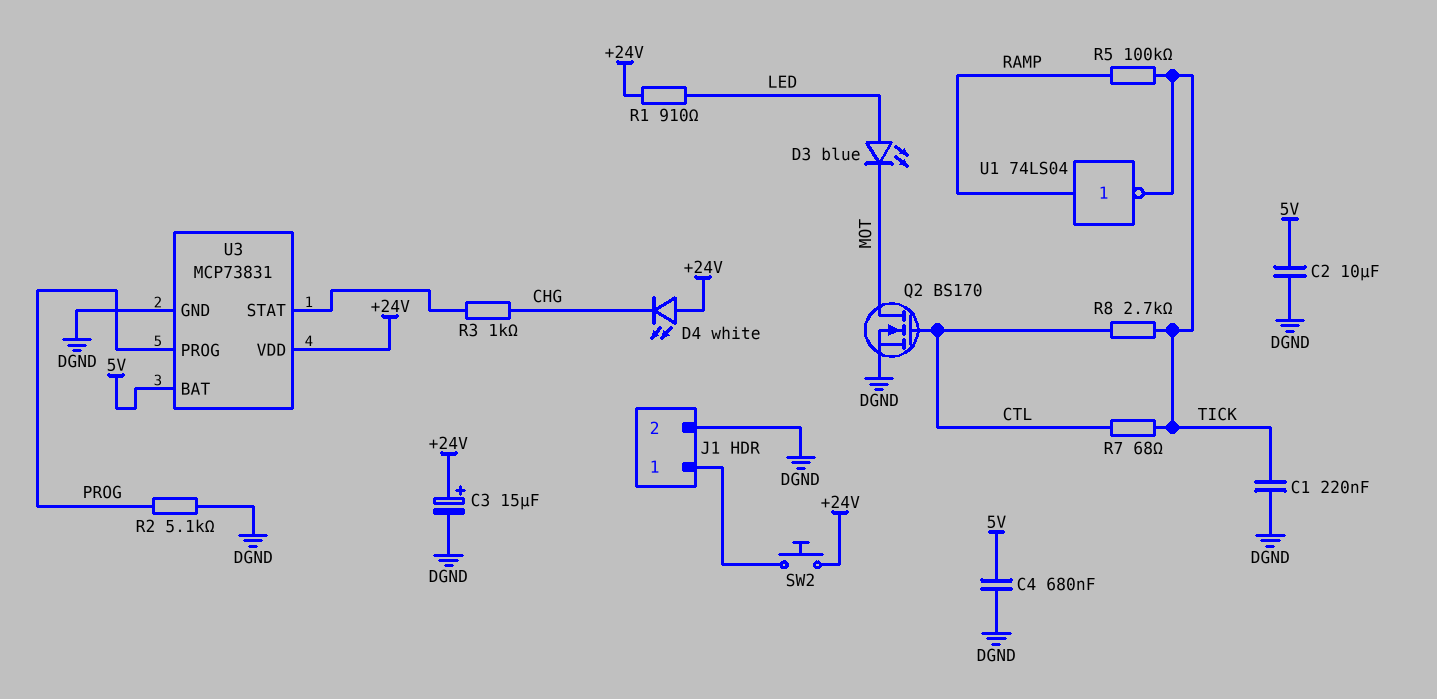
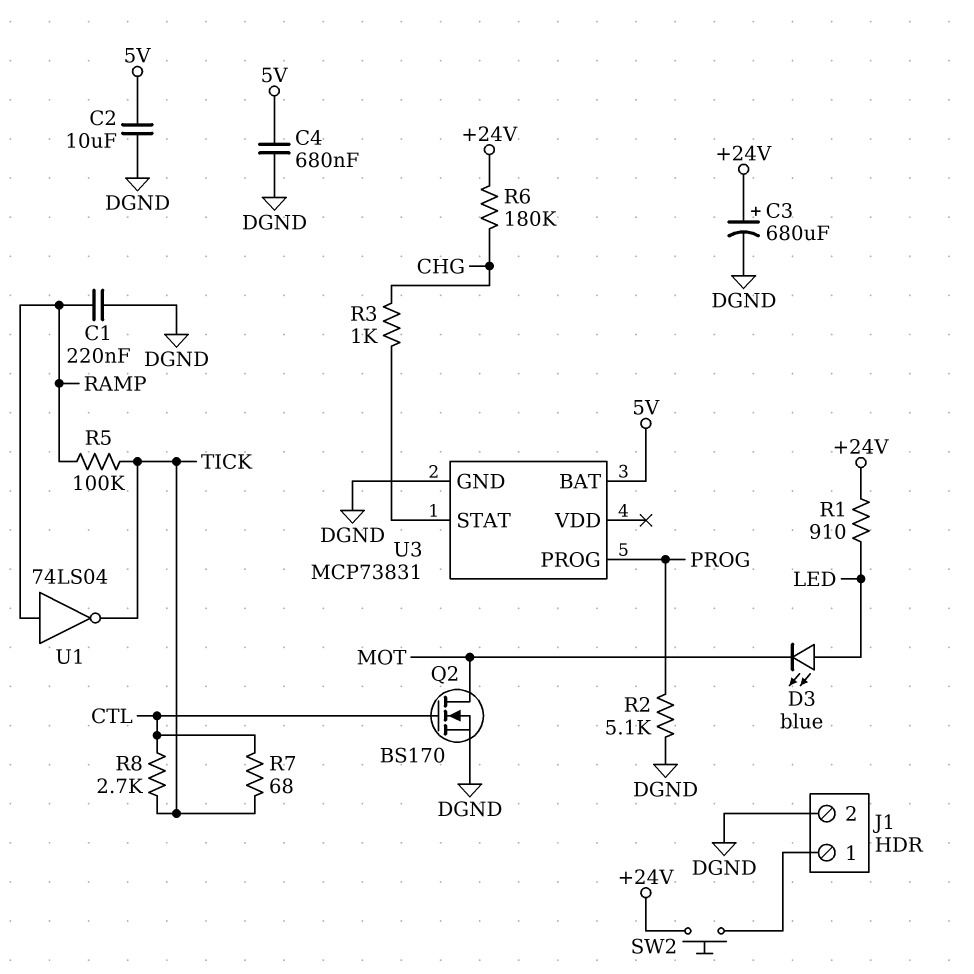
C1: 220nF (DGND, TICK) -> 220nF (DGND, RAMP)
C3: 15uF (plus +24V, minus DGND) -> 680uF (plus +24V, minus DGND)
D4: LED white (A +24V, K CHG) -> none
R6: none -> 180k (+24V, CHG)
U3 pin VDD: +24V -> none

